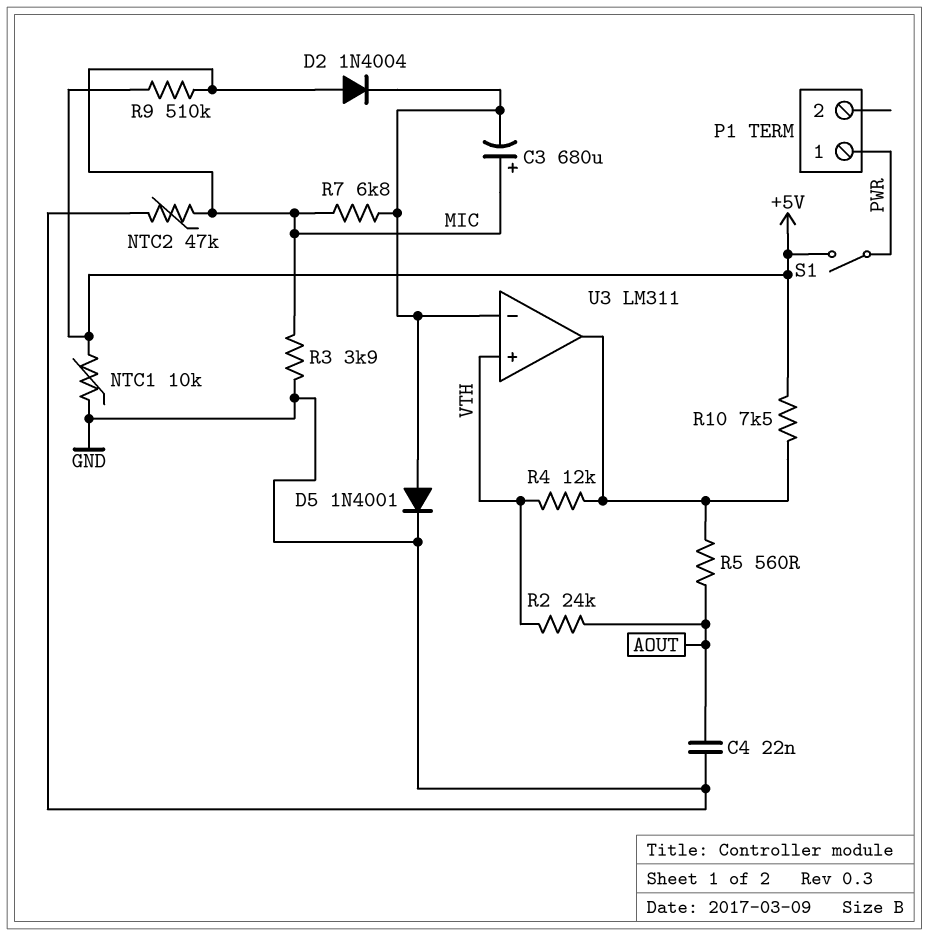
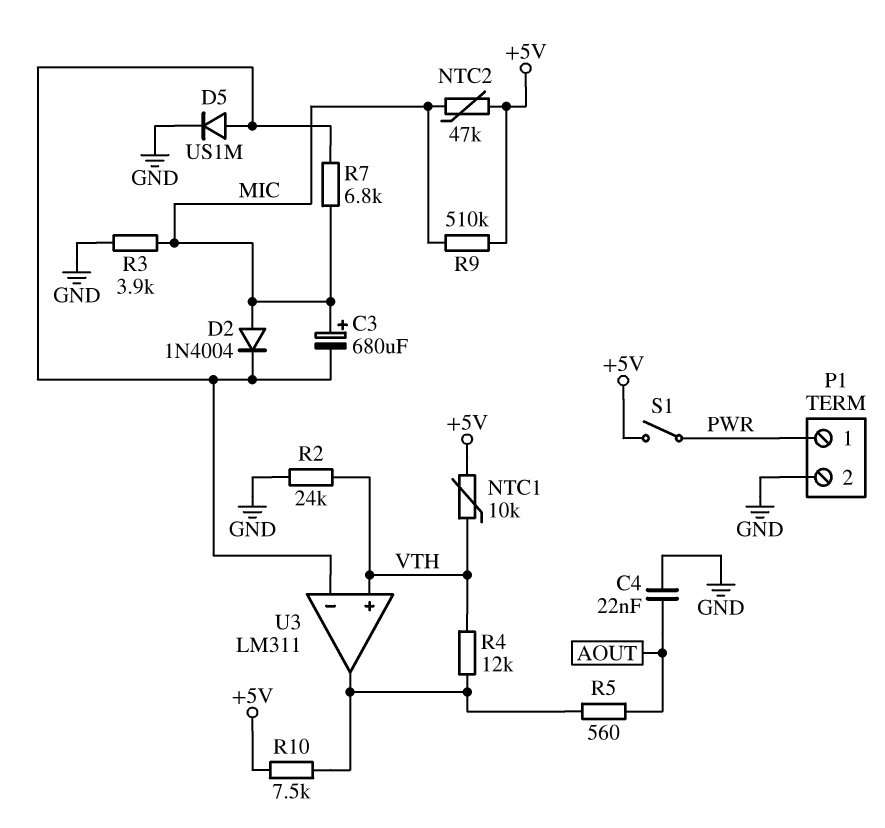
D5: diode 1N4001 (A U3/in-, K GND) -> diode US1M (A U3/in-, K GND)
NTC1: 10k (+5V, GND) -> 10k (+5V, VTH)
NTC2: 47k (GND, MIC) -> 47k (+5V, MIC)
P1 pin 2: none -> GND
R2: 24k (AOUT, VTH) -> 24k (GND, VTH)

